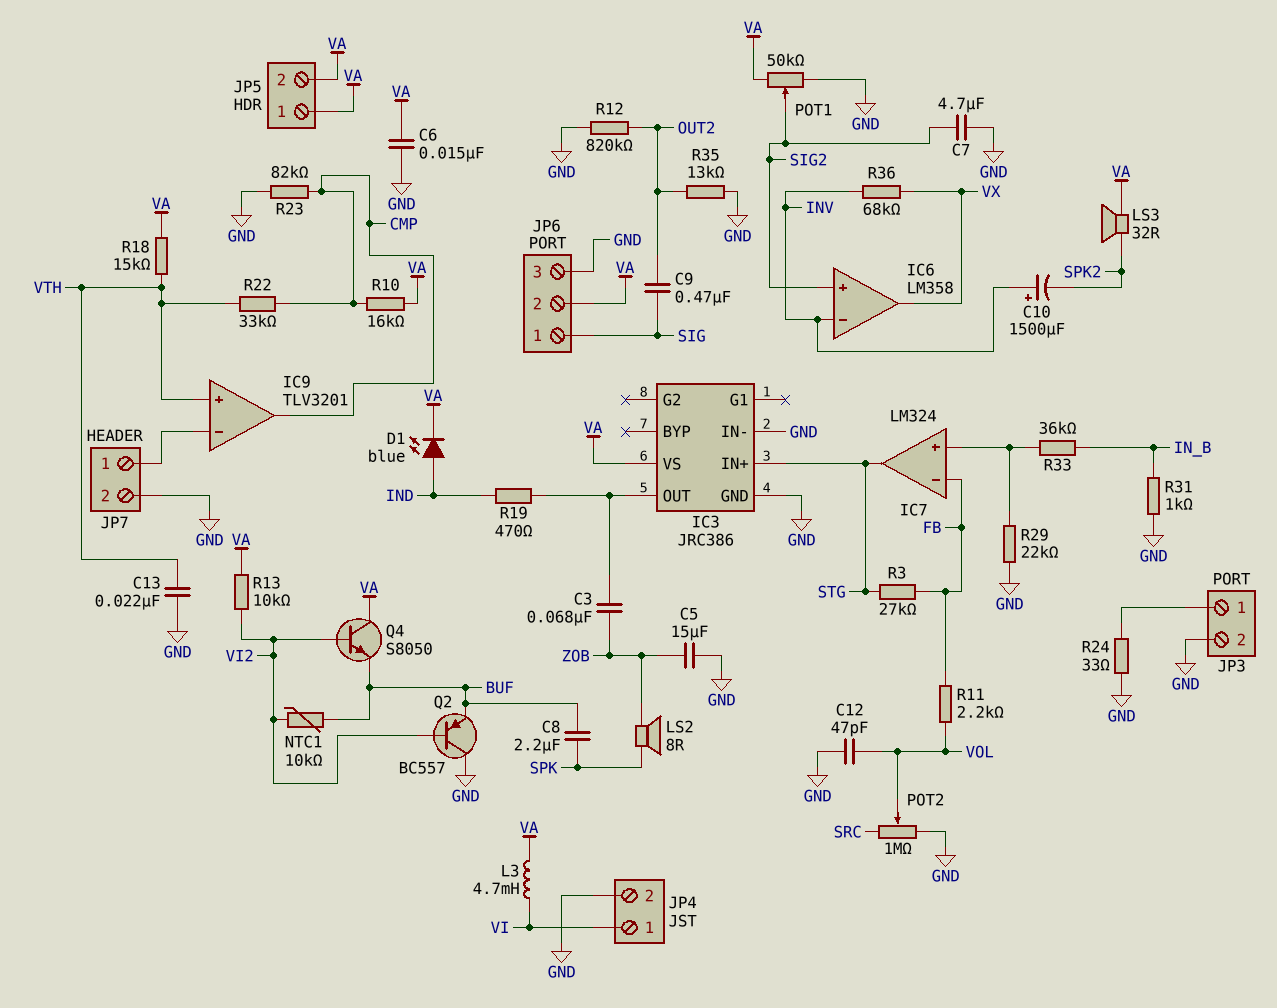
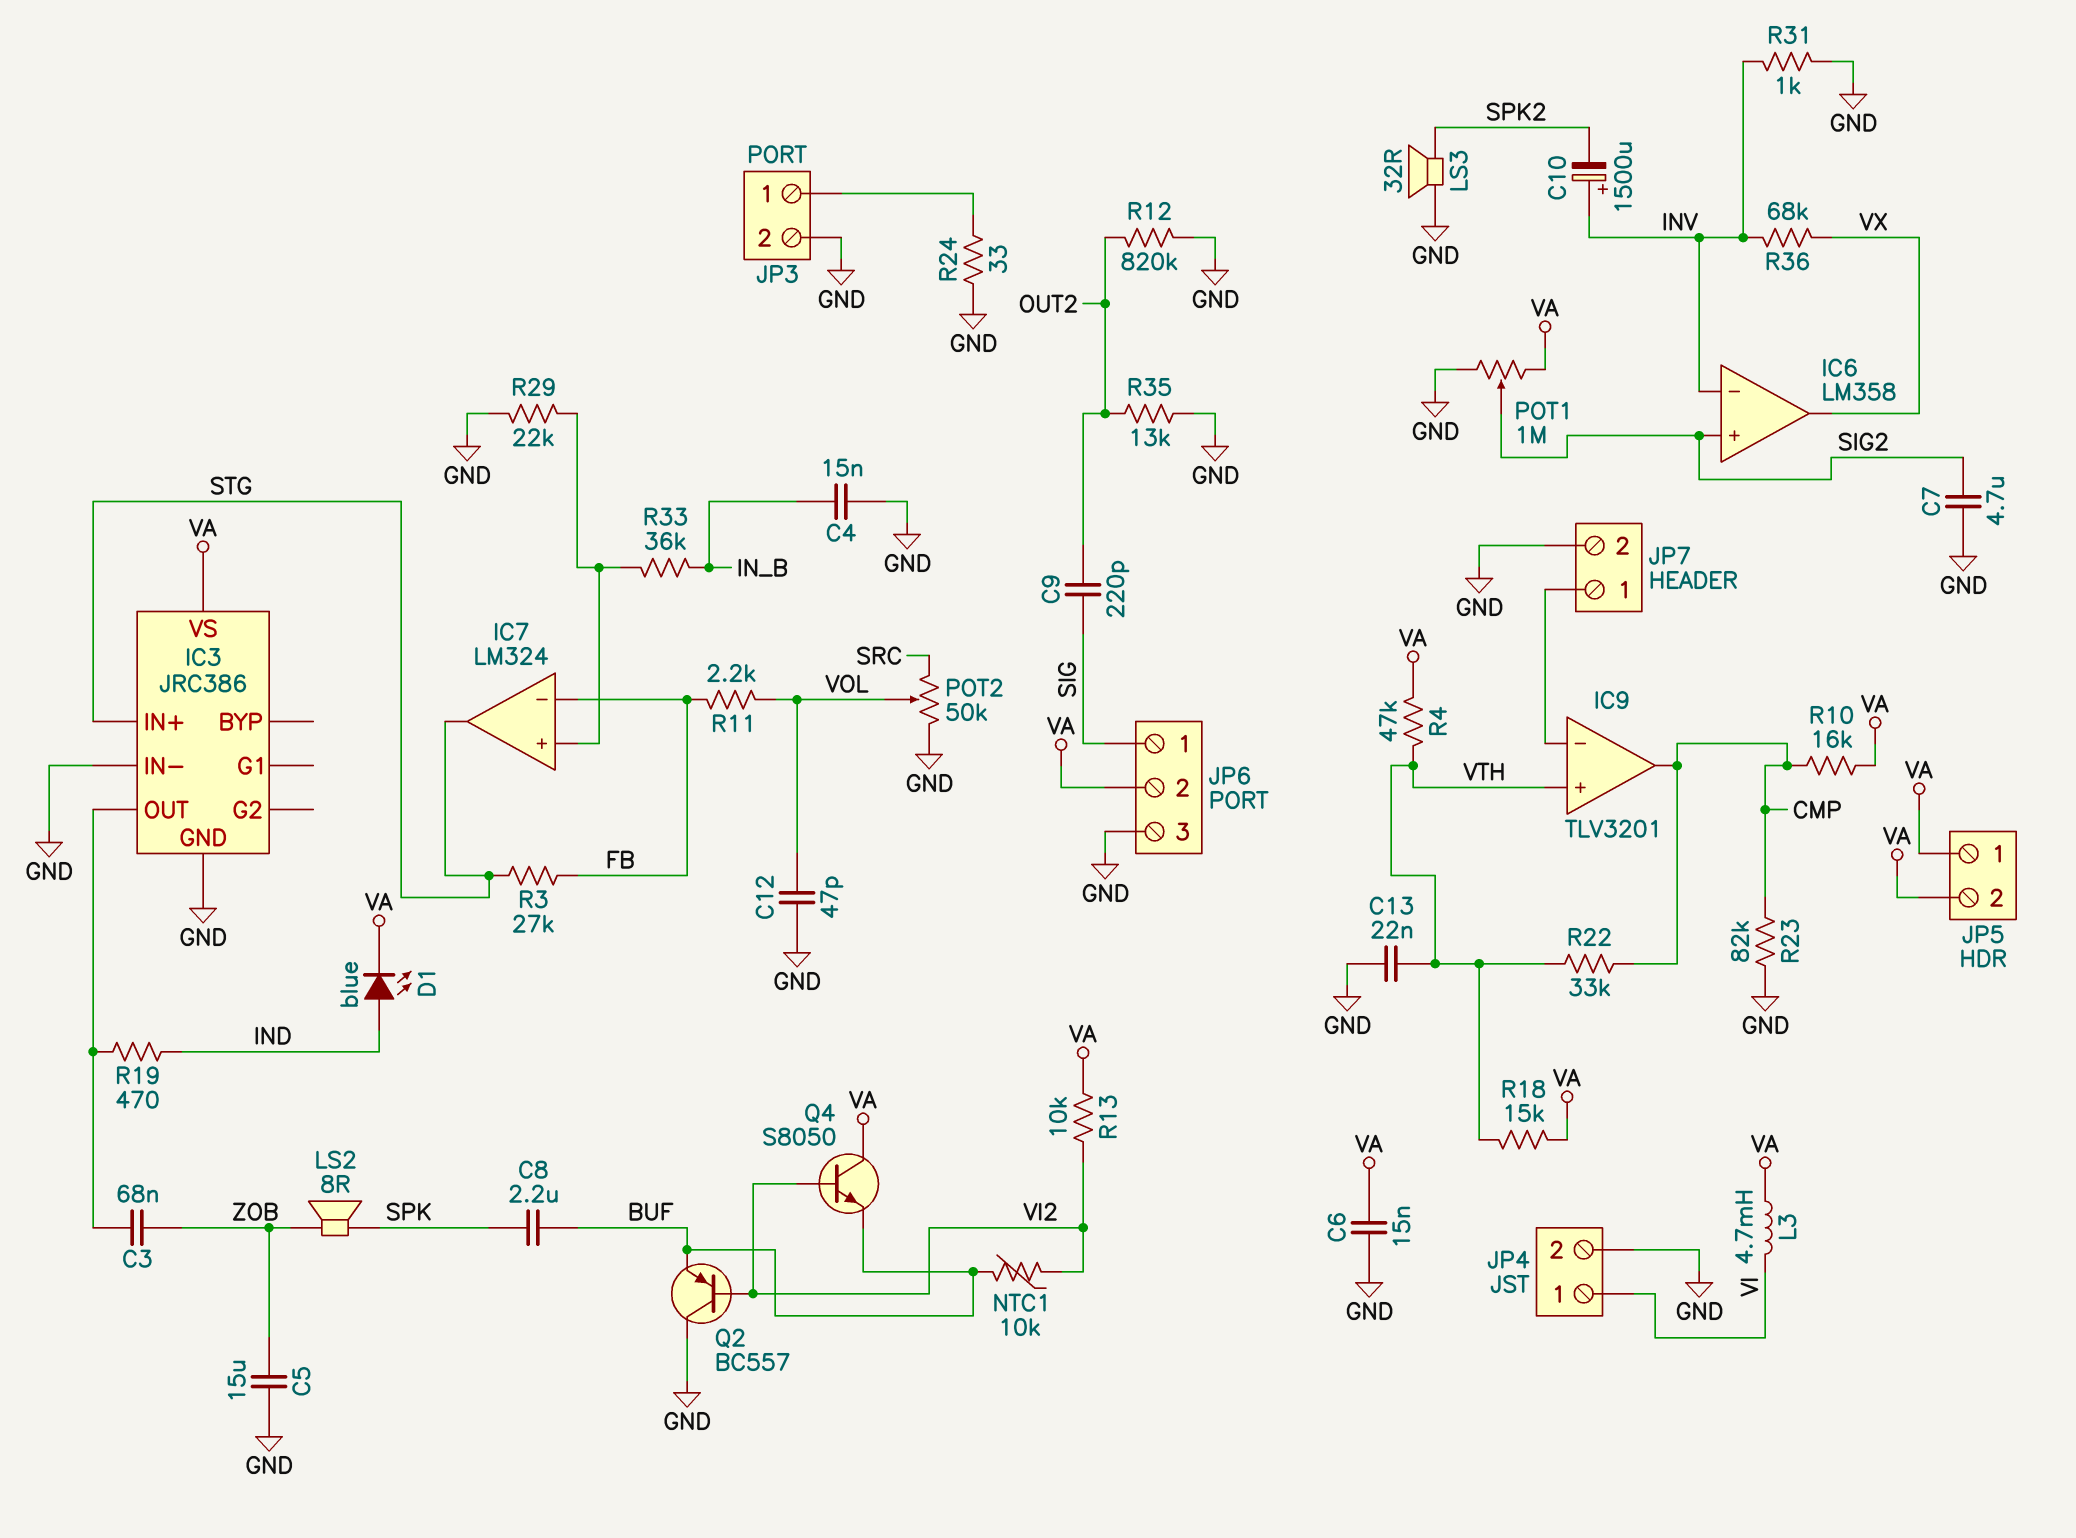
C4: none -> 15nF (GND, IN_B)
C9: 470nF (OUT2, SIG) -> 220pF (OUT2, SIG)
LS3: speaker 32R (SPK2, VA) -> speaker 32R (GND, SPK2)
POT1: 50k (GND, VA, wiper SIG2) -> 1M (GND, VA, wiper SIG2)
POT2: 1M (GND, SRC, wiper VOL) -> 50k (GND, SRC, wiper VOL)
R4: none -> 47k (VA, VTH)
R31: 1k (GND, IN_B) -> 1k (GND, INV)

